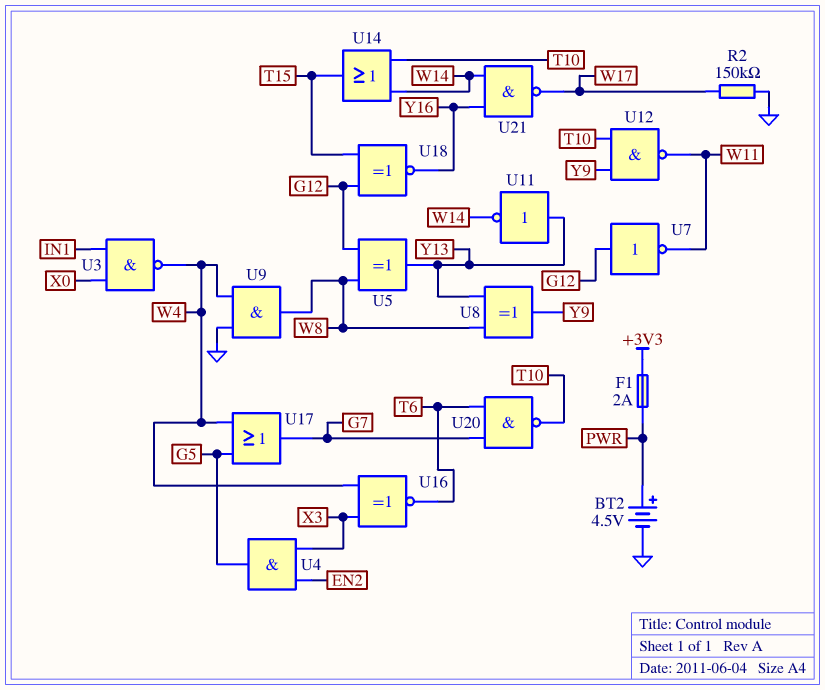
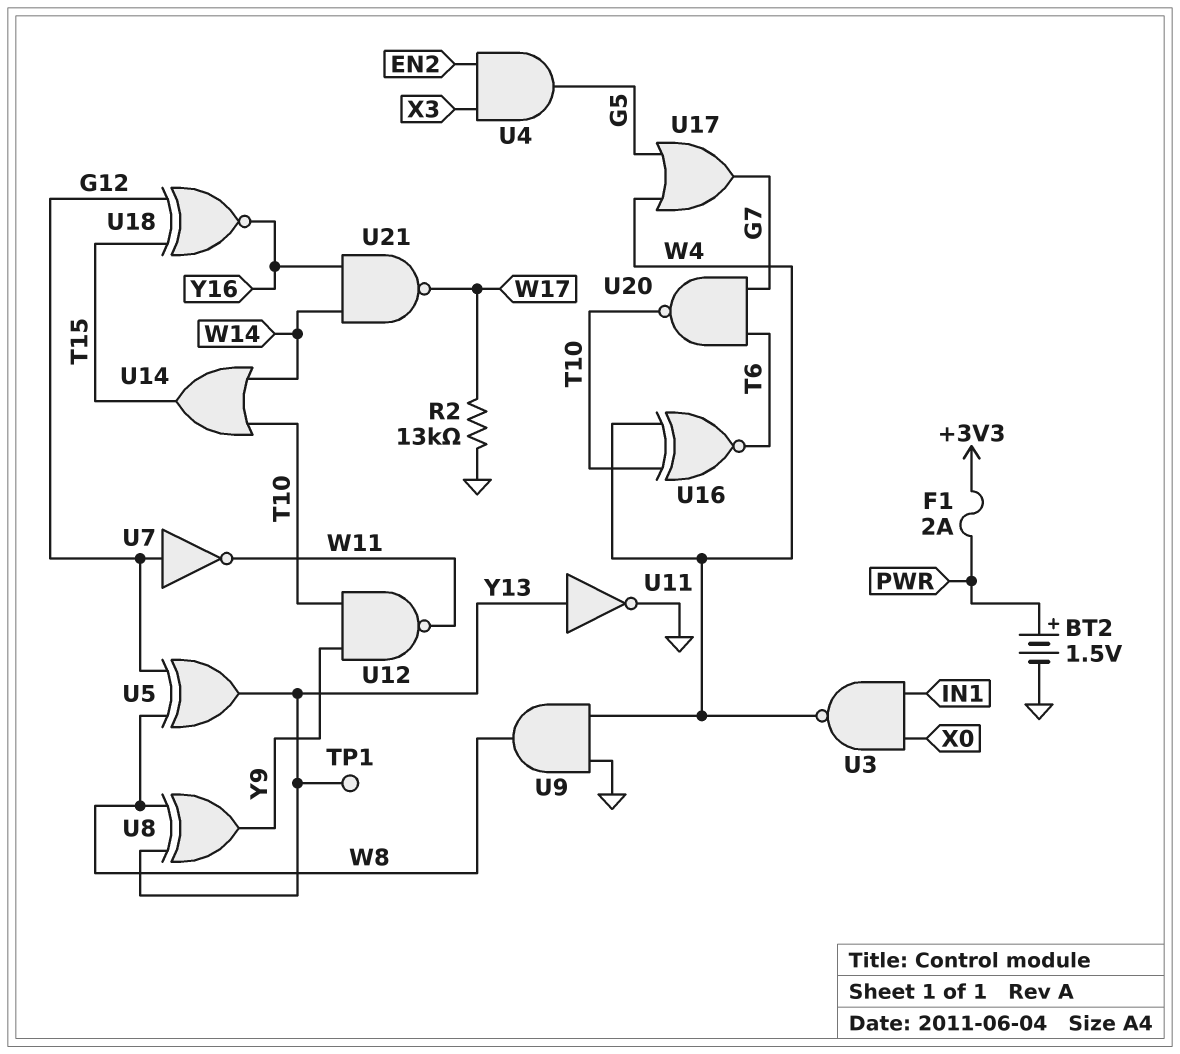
BT2: 4.5V (plus PWR, minus GND) -> 1.5V (plus PWR, minus GND)
R2: 150k (GND, W17) -> 13k (GND, W17)
TP1: none -> test point (Y13)
U11: NOT (in Y13, out W14) -> NOT (in Y13, out GND)
U16: XNOR (in W4, in X3, out T6) -> XNOR (in T10, in W4, out T6)

